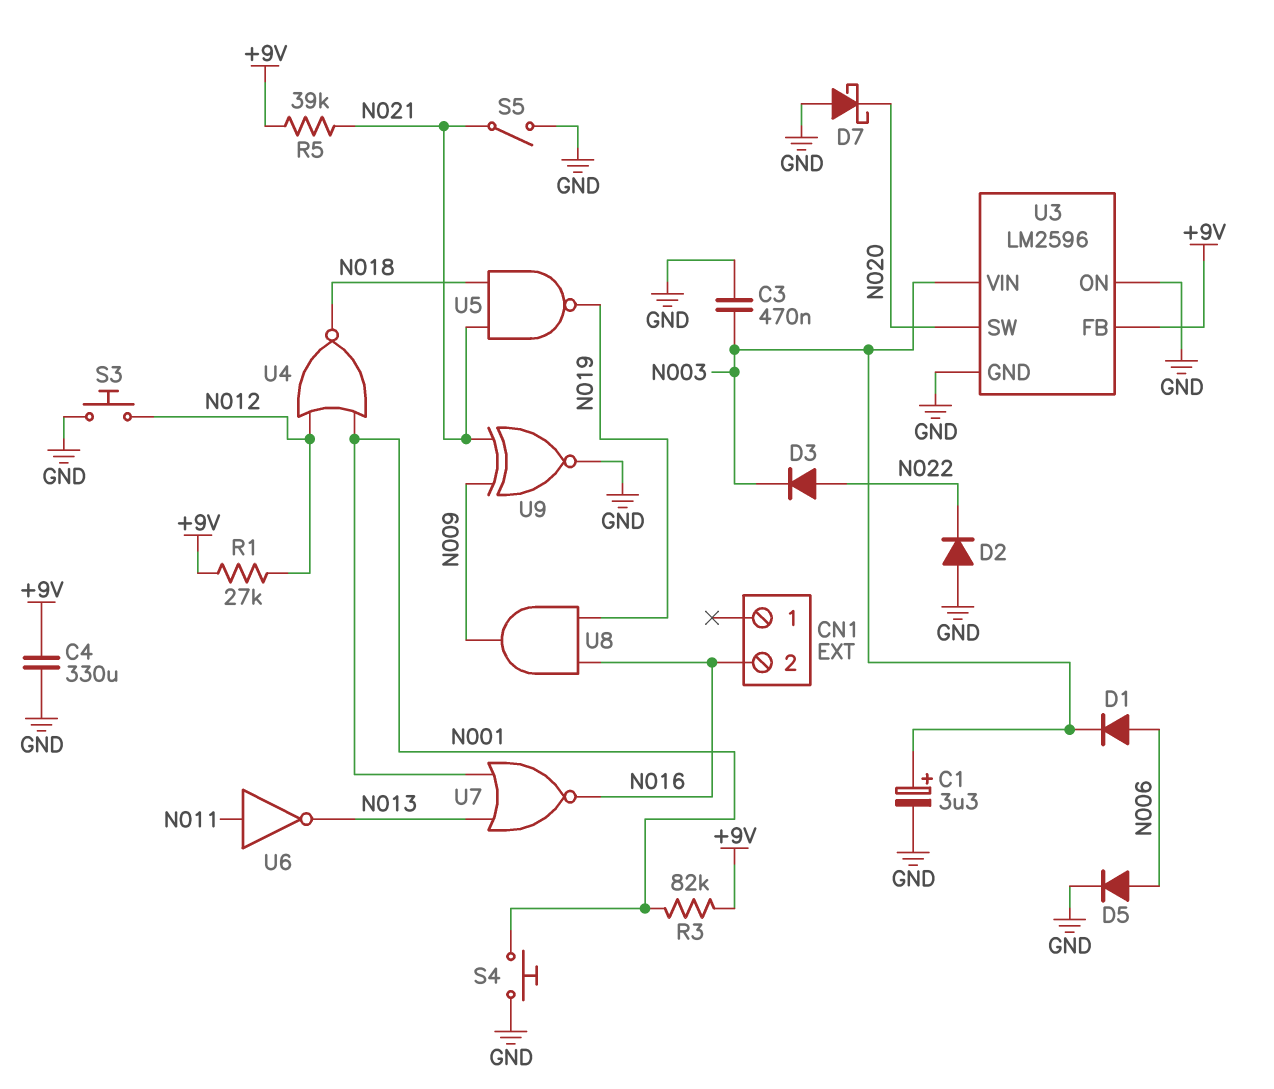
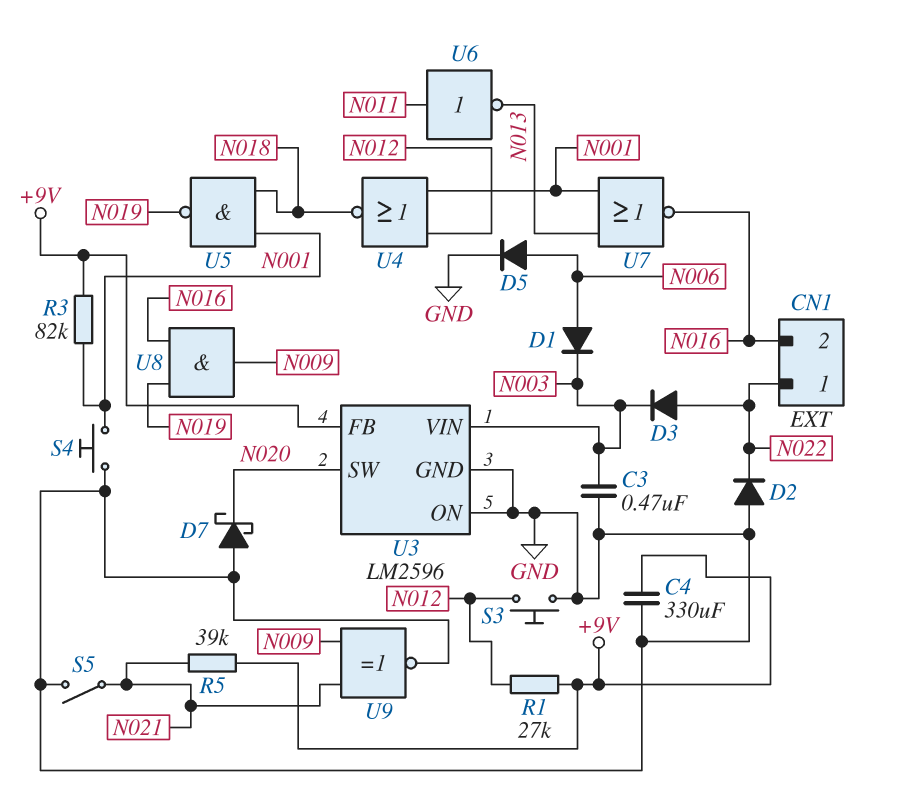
C1: 3.3uF (plus N003, minus GND) -> none
CN1 pin 1: none -> N022
U5: NAND (in N018, in N021, out N019) -> NAND (in N001, in N018, out N019)

